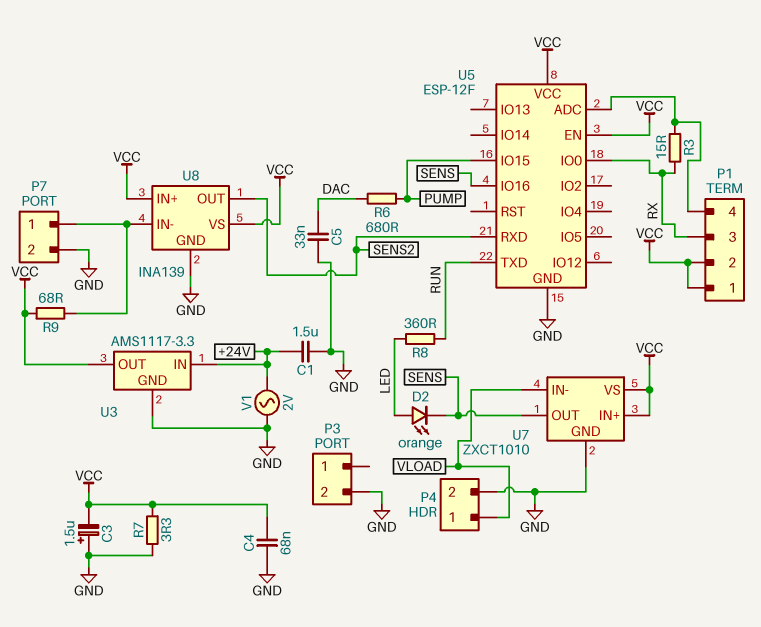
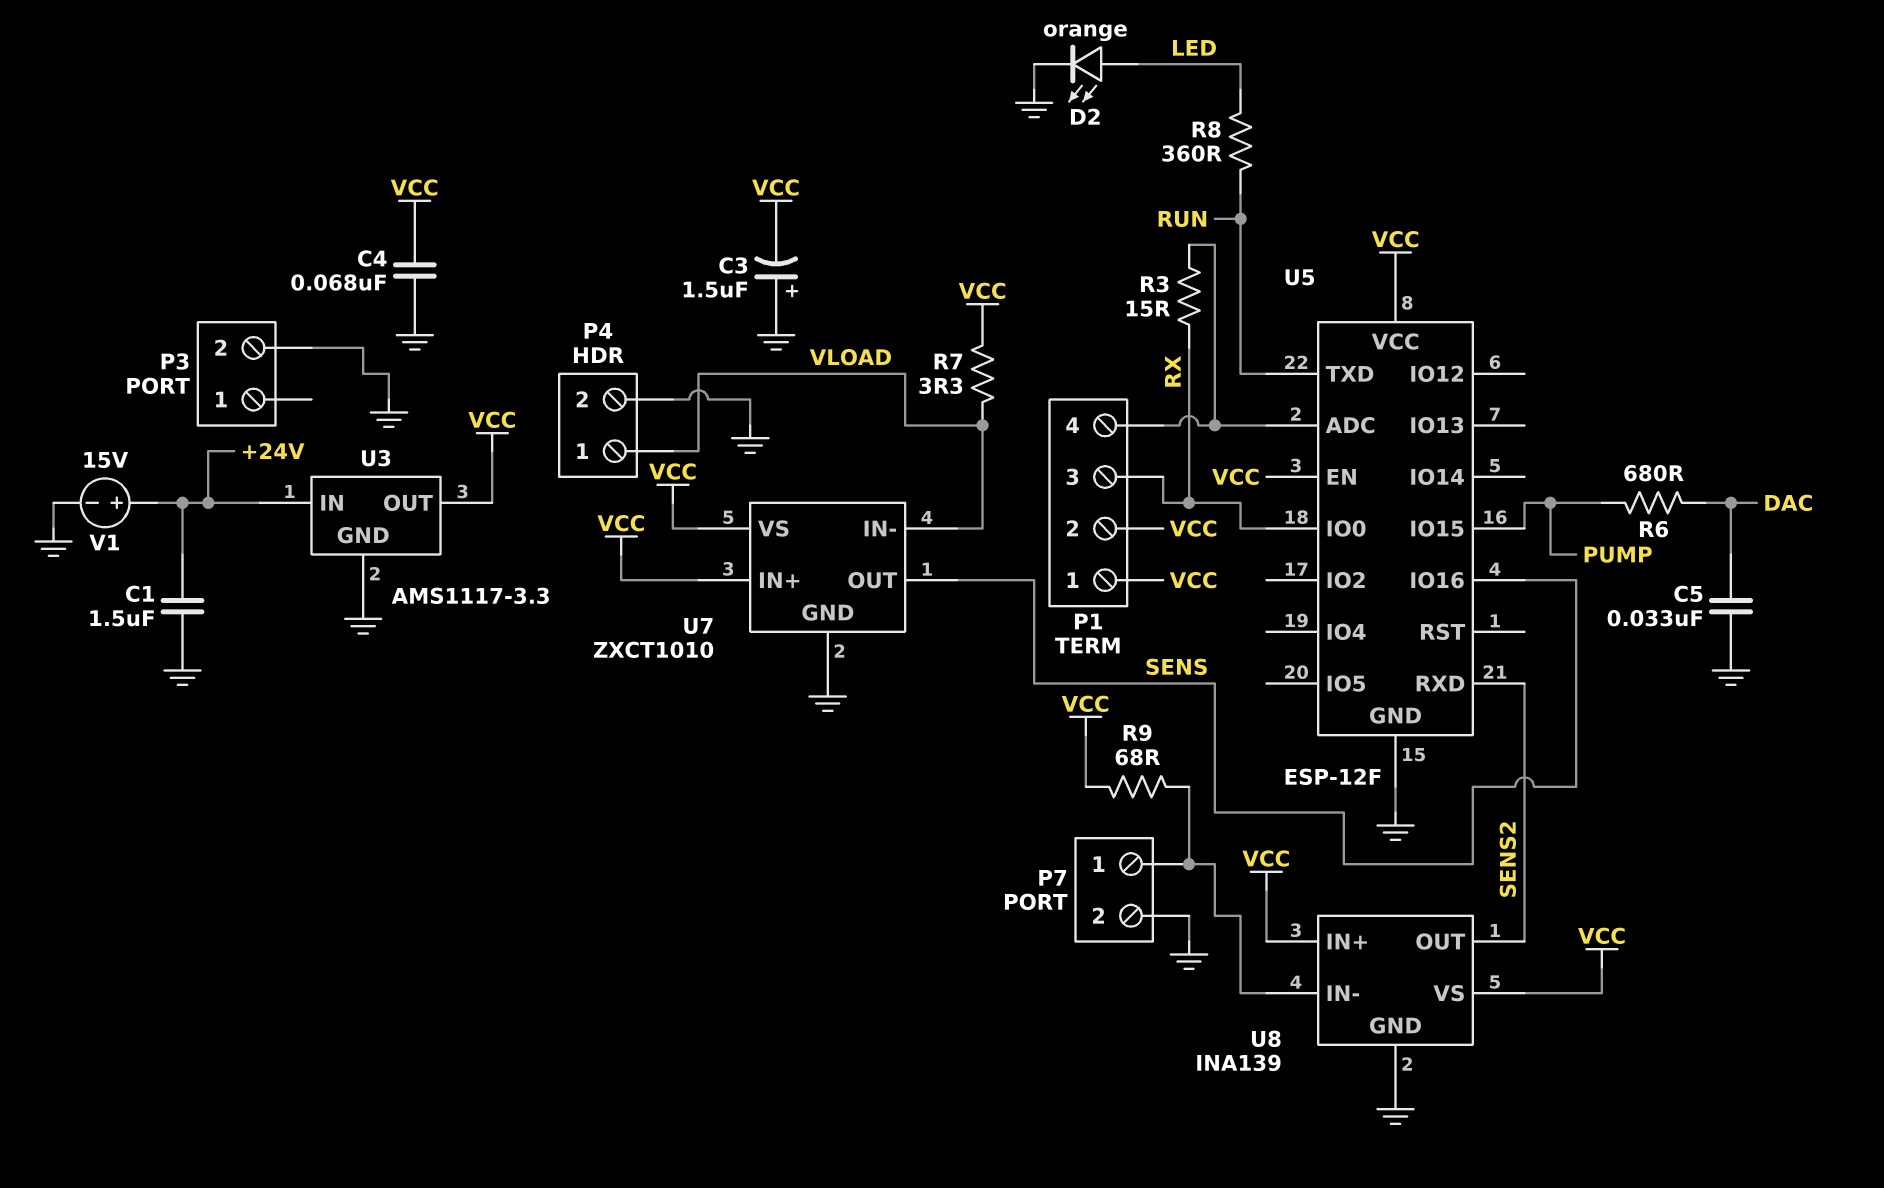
D2: LED orange (A LED, K SENS) -> LED orange (A LED, K GND)
R7: 3.3 (GND, VCC) -> 3.3 (VCC, VLOAD)
V1: AC 2V (+24V, GND) -> 15V (plus +24V, minus GND)

